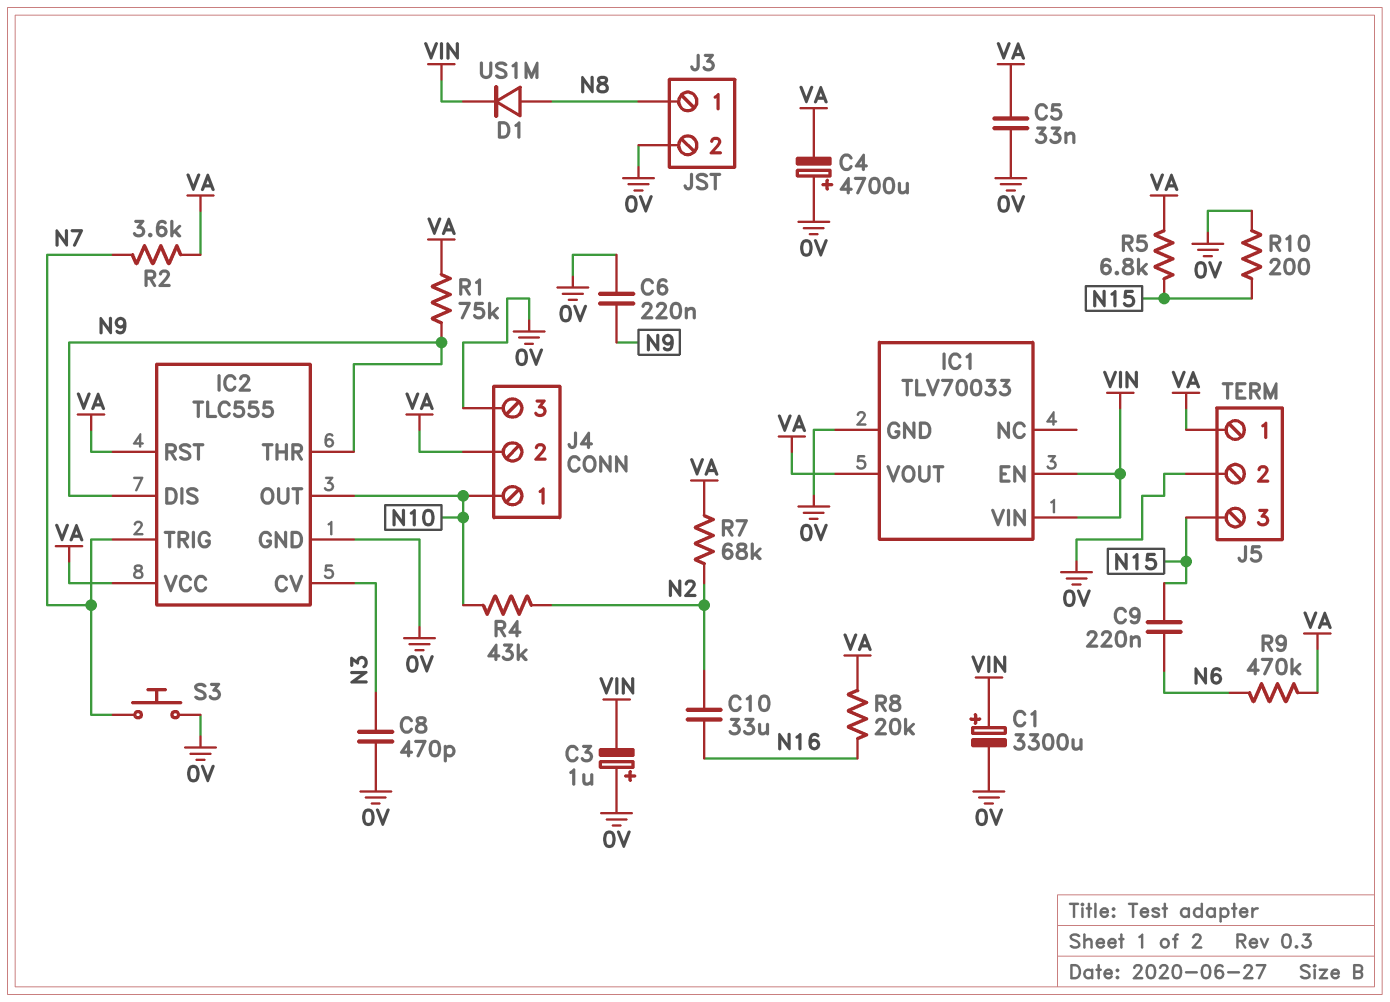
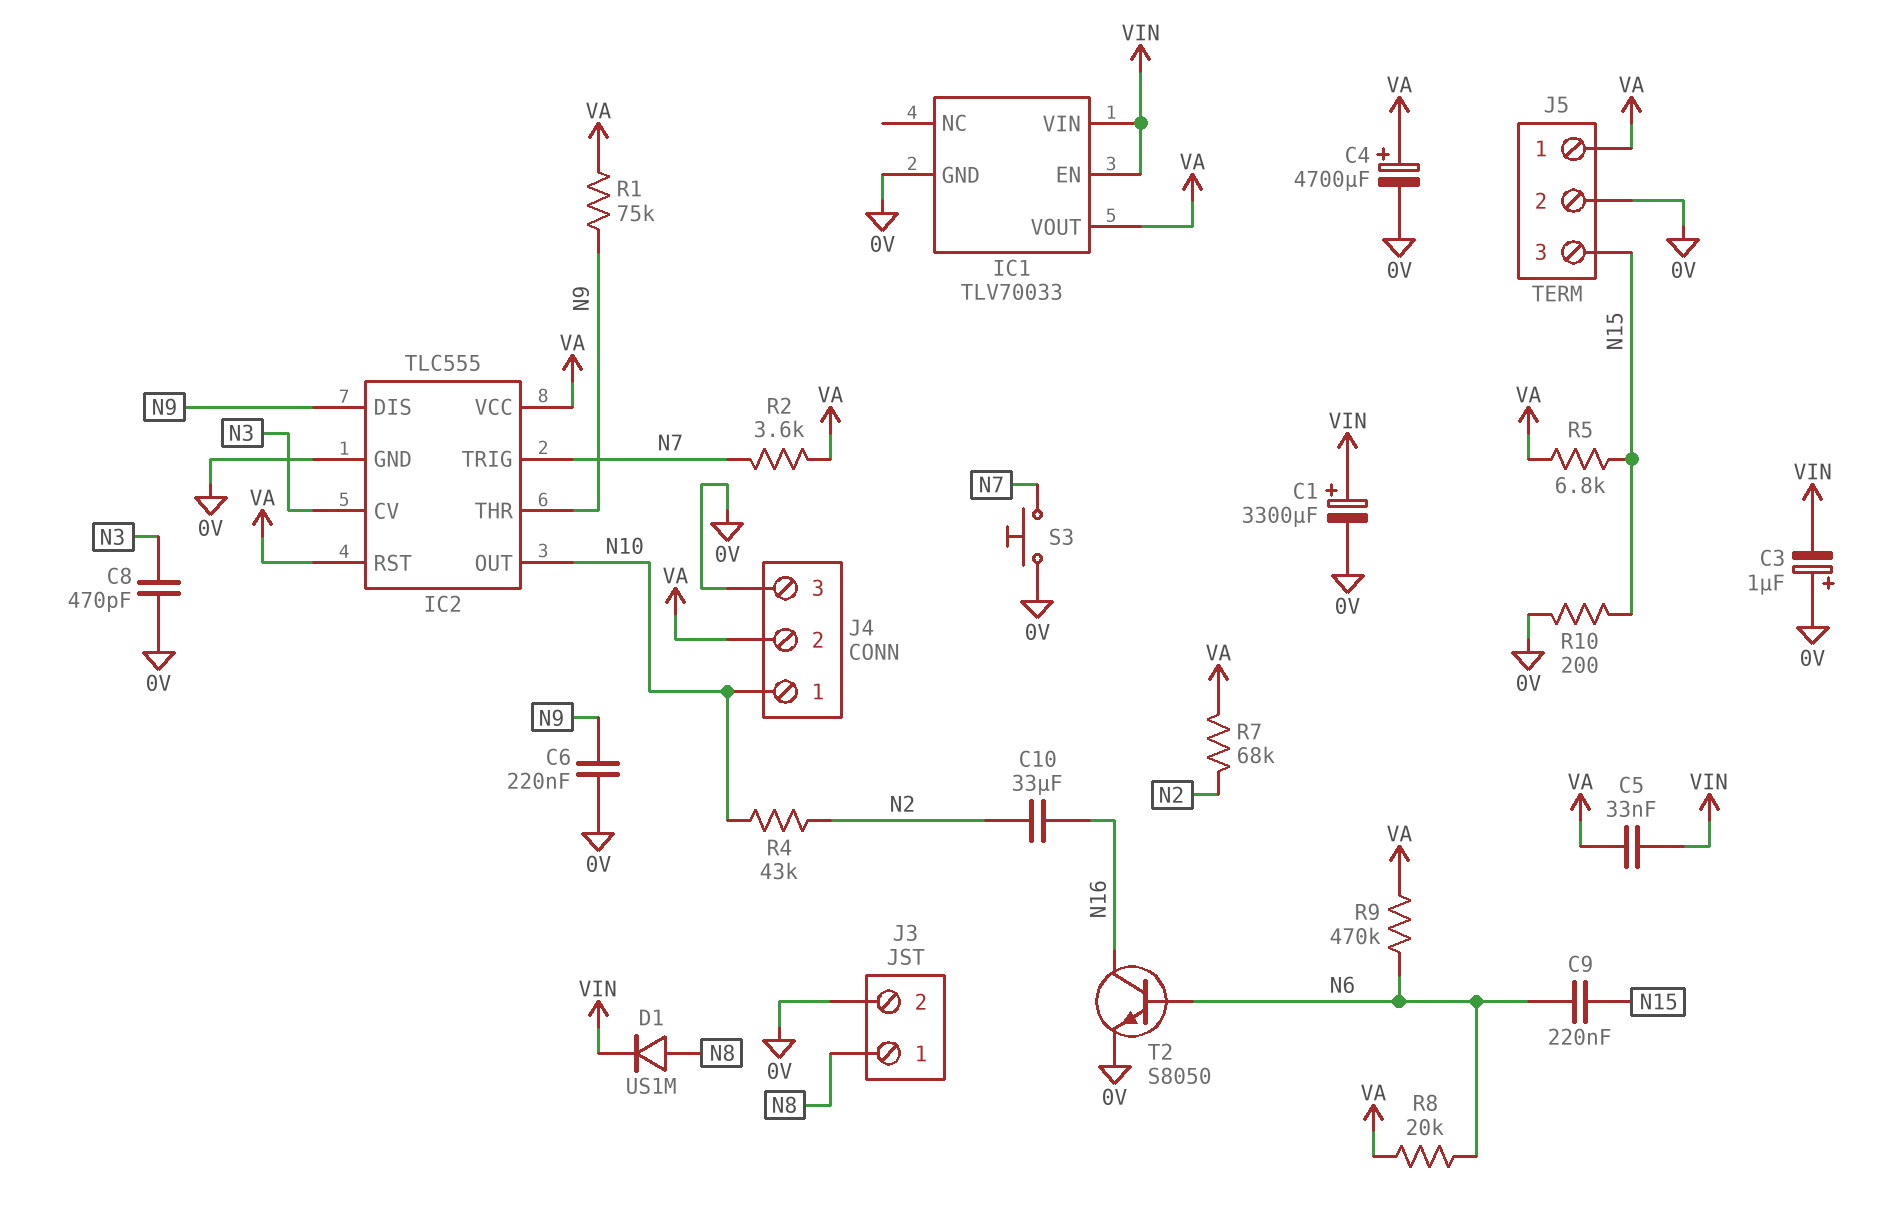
C4: 4700uF (plus 0V, minus VA) -> 4700uF (plus VA, minus 0V)
C5: 33nF (0V, VA) -> 33nF (VA, VIN)
R8: 20k (N16, VA) -> 20k (N6, VA)
T2: none -> NPN S8050 (B N6, C N16, E 0V)

